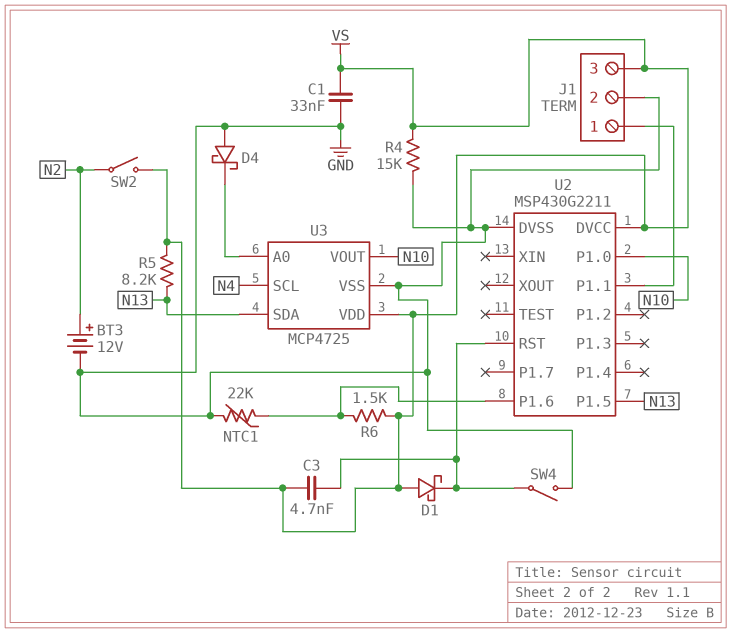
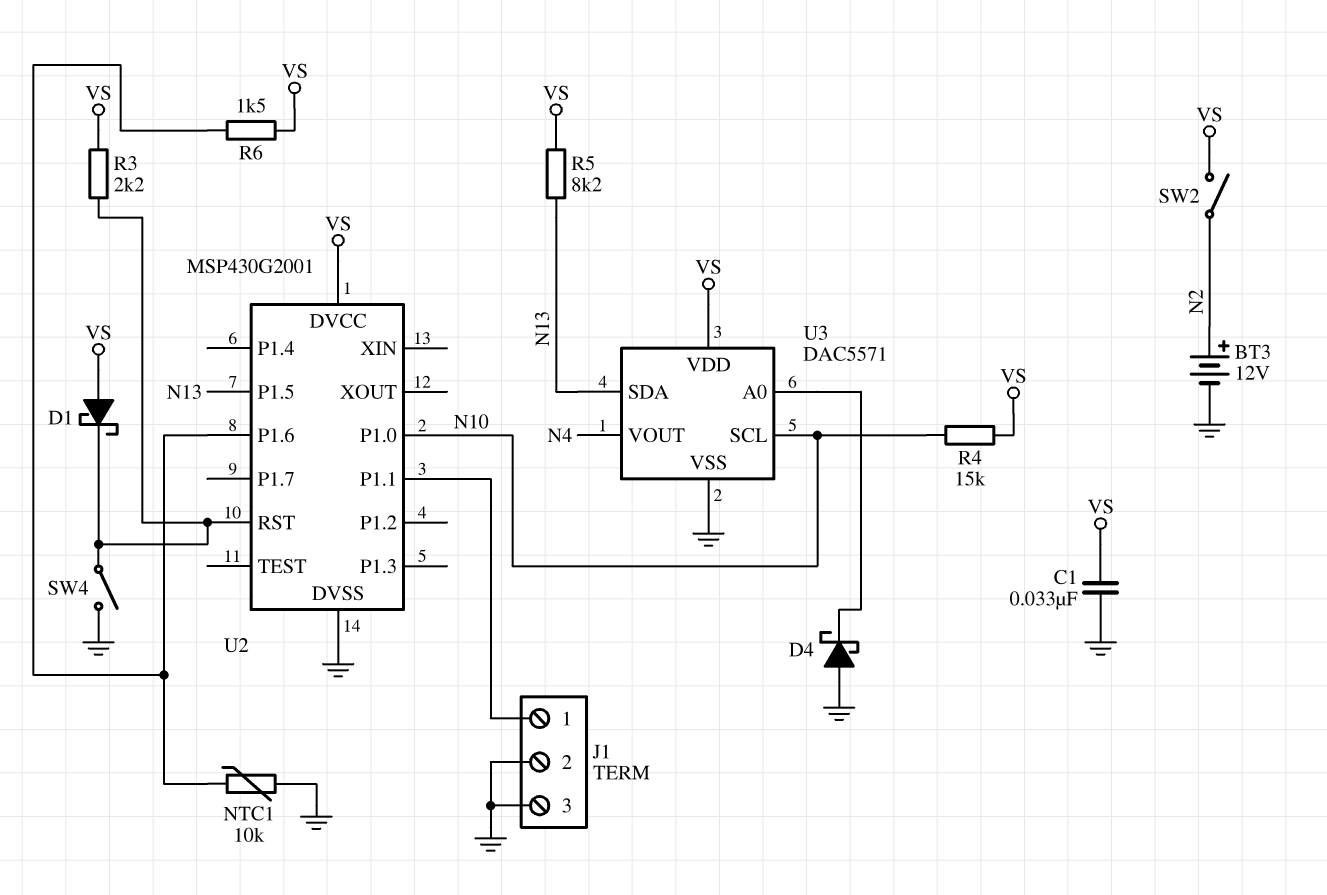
C3: 4.7nF (U2/RST, VS) -> none
J1 pin 3: VS -> GND
NTC1: 22k (GND, U2/P1.6) -> 10k (GND, U2/P1.6)
R3: none -> 2.2k (U2/RST, VS)
R4: 15k (GND, VS) -> 15k (N10, VS)
U2: MSP430G2211 -> MSP430G2001
U3: MCP4725 -> DAC5571
U3 pin SCL: N4 -> N10
U3 pin VOUT: N10 -> N4

